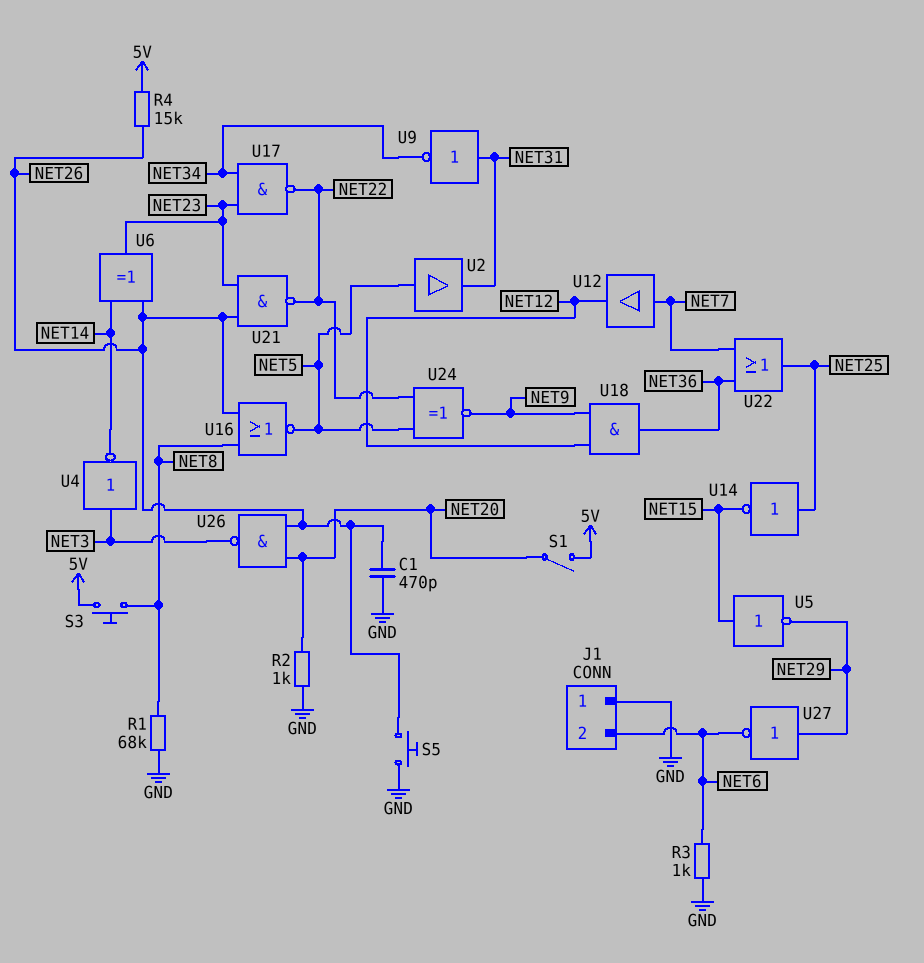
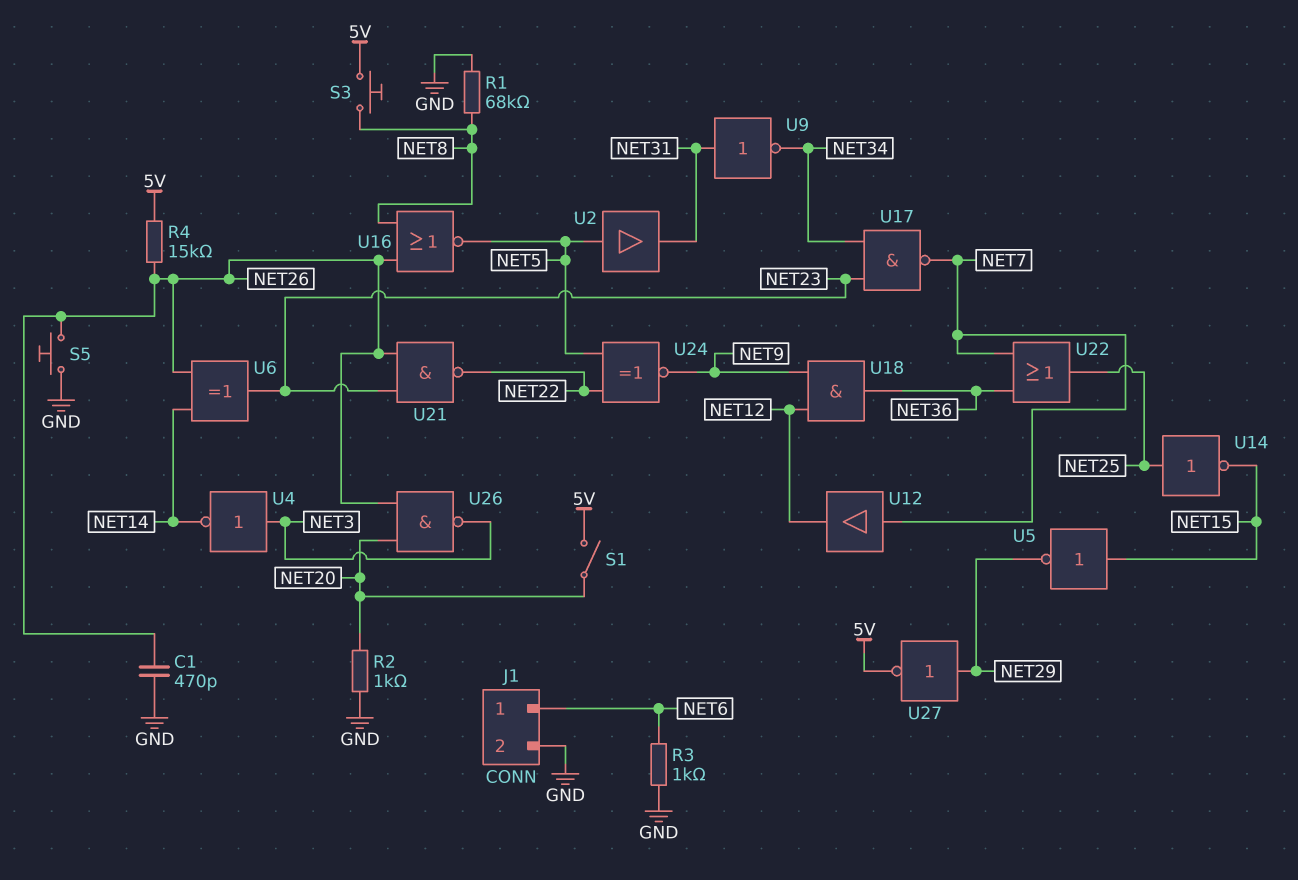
J1 pin 1: GND -> NET6
J1 pin 2: NET6 -> GND
U17: NAND (in NET23, in NET34, out NET22) -> NAND (in NET23, in NET34, out NET7)
U27: NOT (in NET29, out NET6) -> NOT (in NET29, out 5V)

